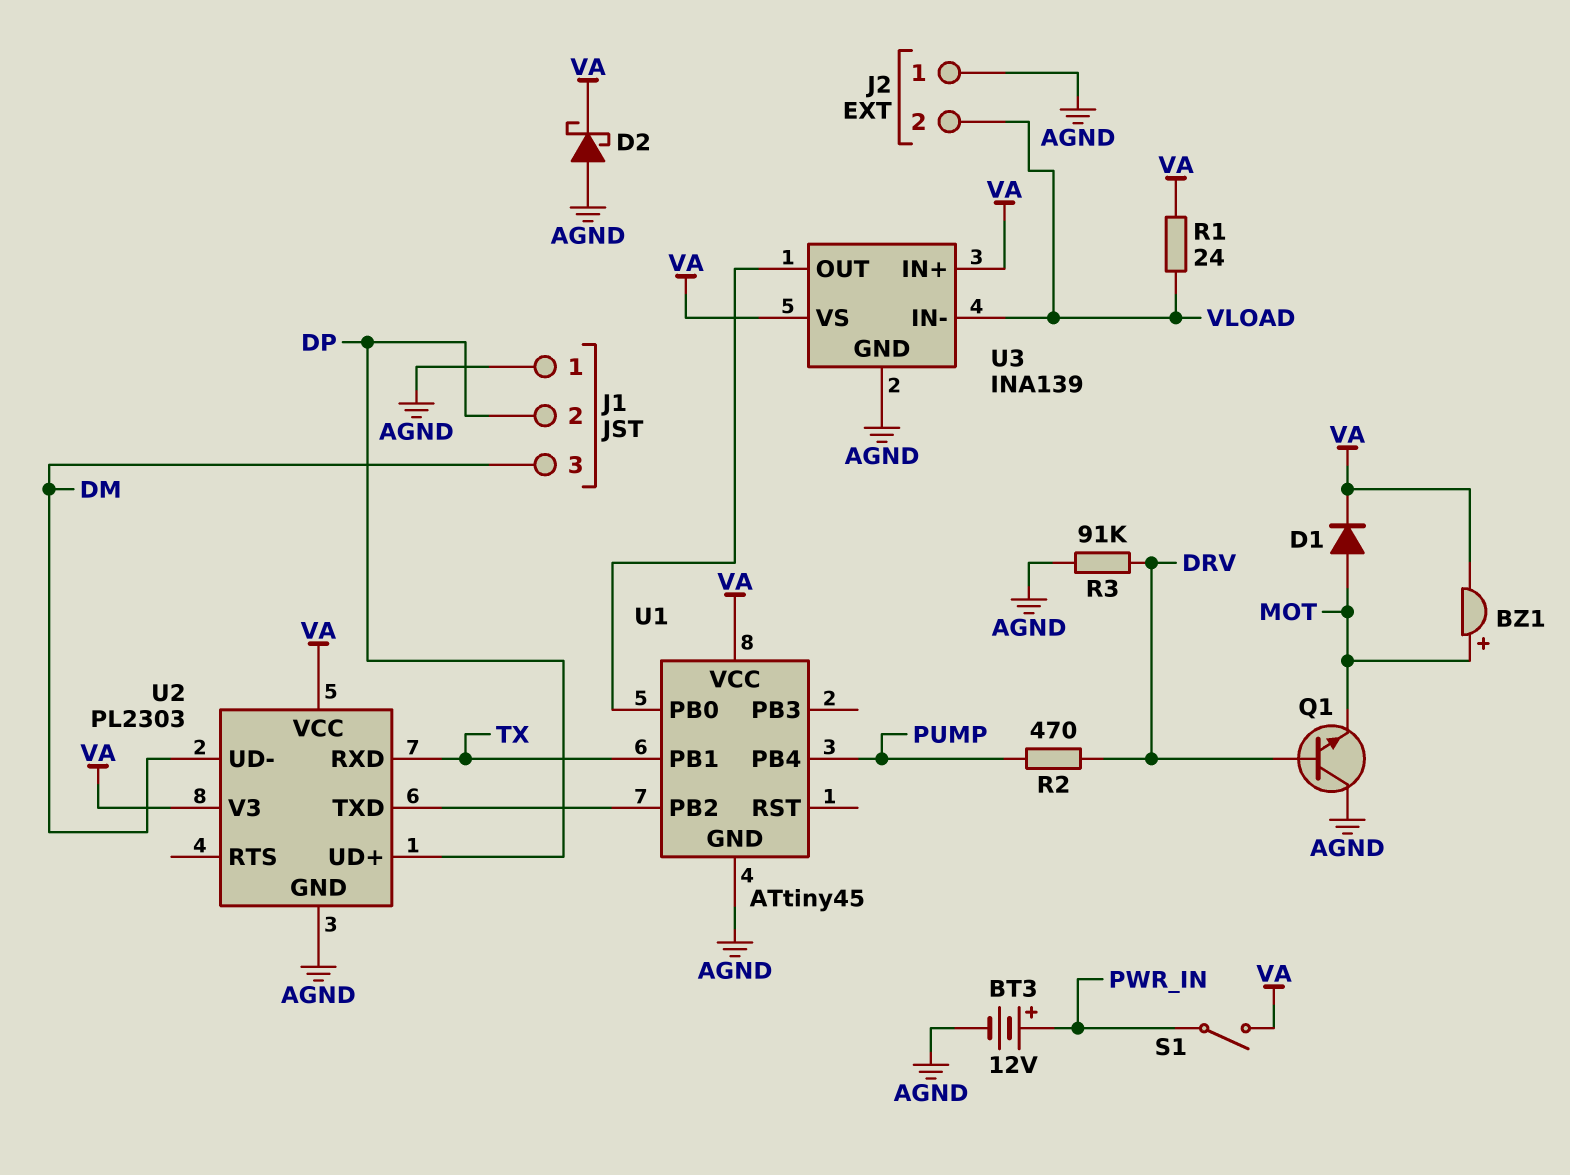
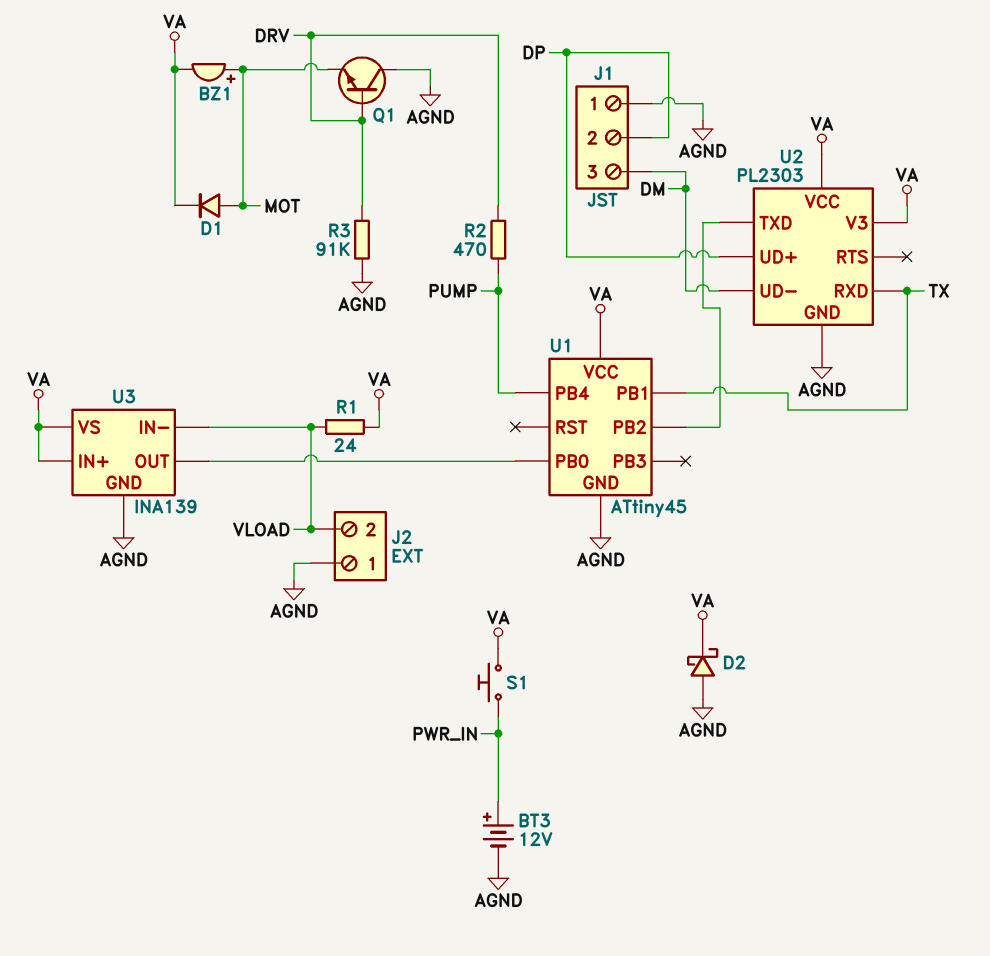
S1: switch (PWR_IN, VA) -> button (PWR_IN, VA)

